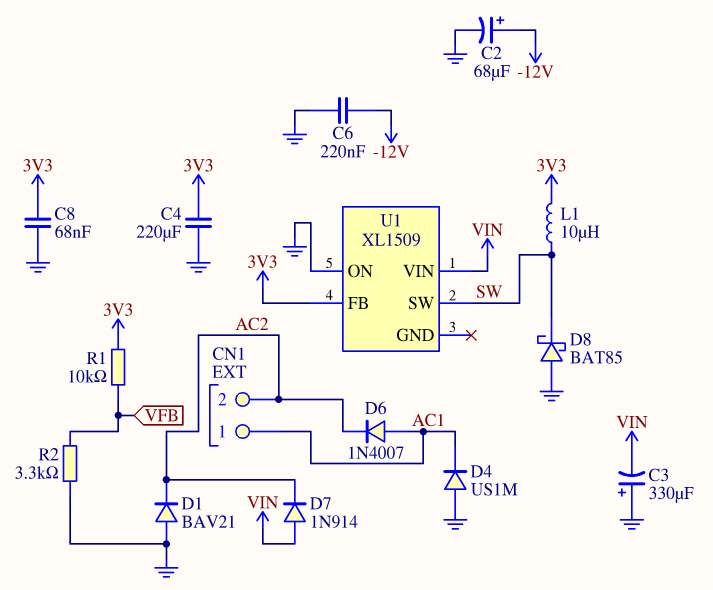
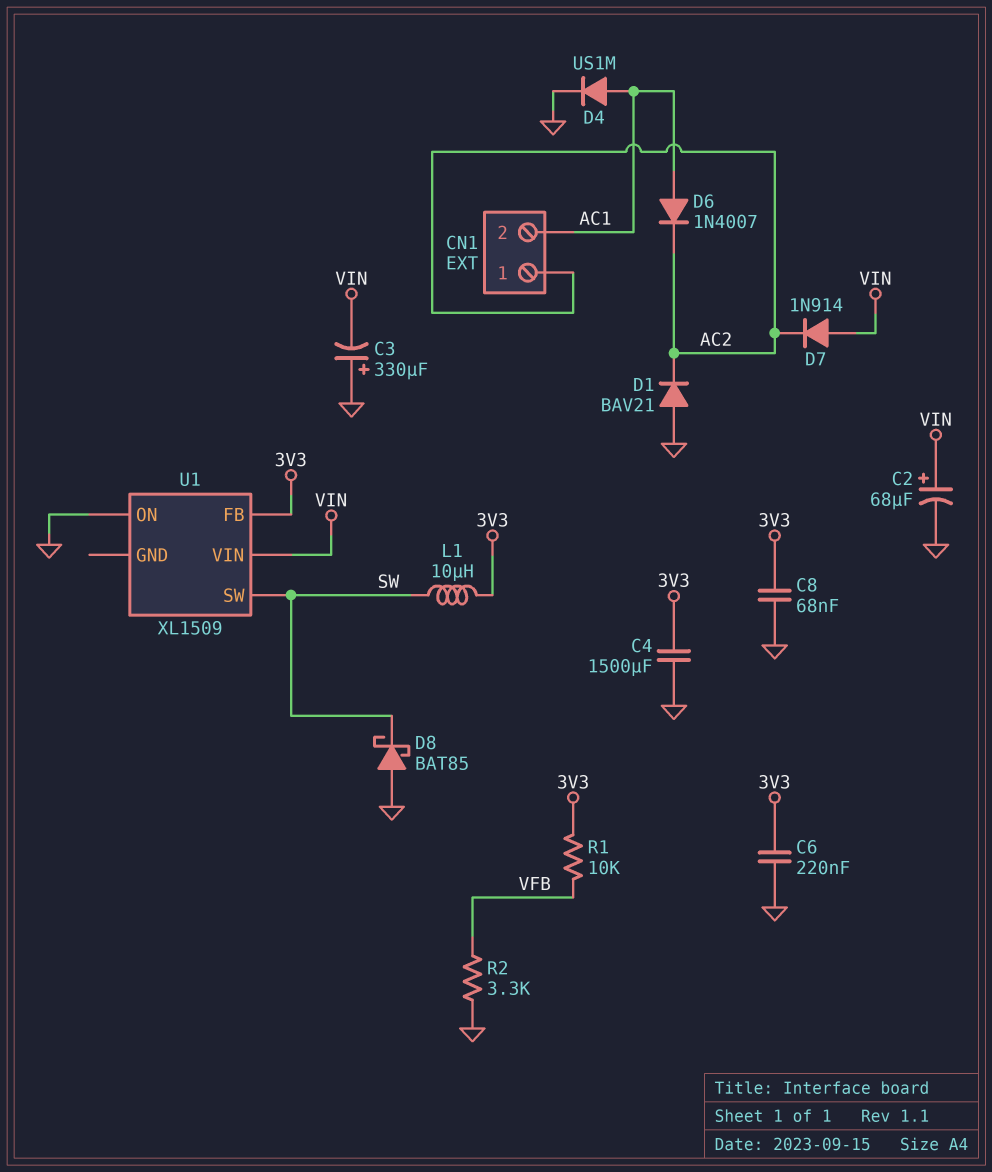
C2: 68uF (plus -12V, minus GND) -> 68uF (plus VIN, minus GND)
C4: 220uF (3V3, GND) -> 1500uF (3V3, GND)
C6: 220nF (-12V, GND) -> 220nF (3V3, GND)
CN1 pin 1: AC1 -> AC2
CN1 pin 2: AC2 -> AC1
D4: diode US1M (A GND, K AC1) -> diode US1M (A AC1, K GND)

